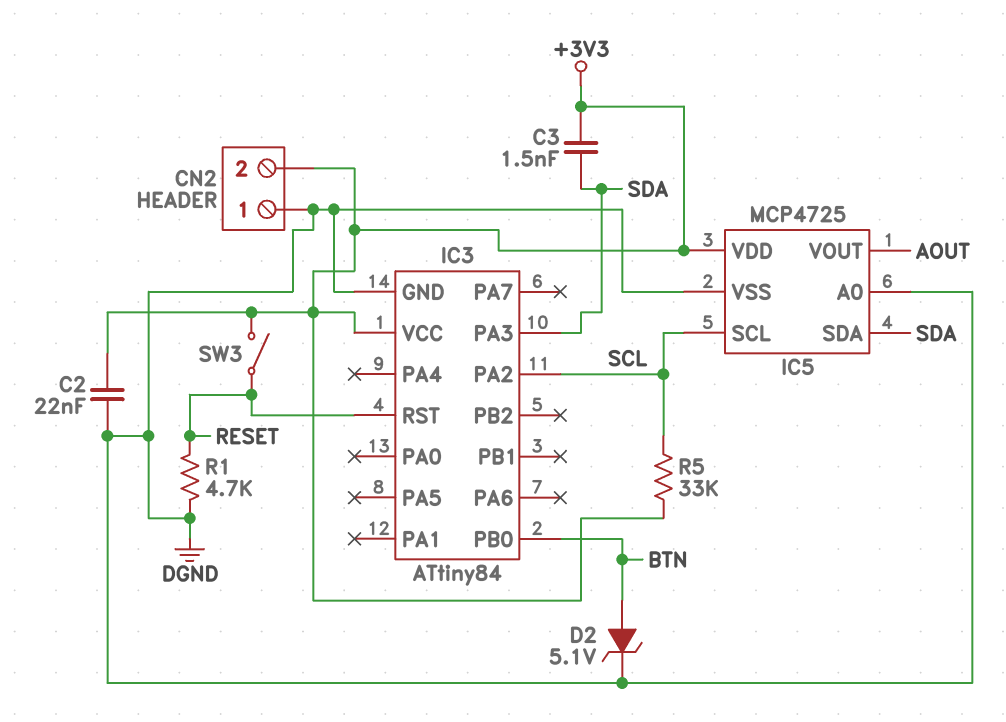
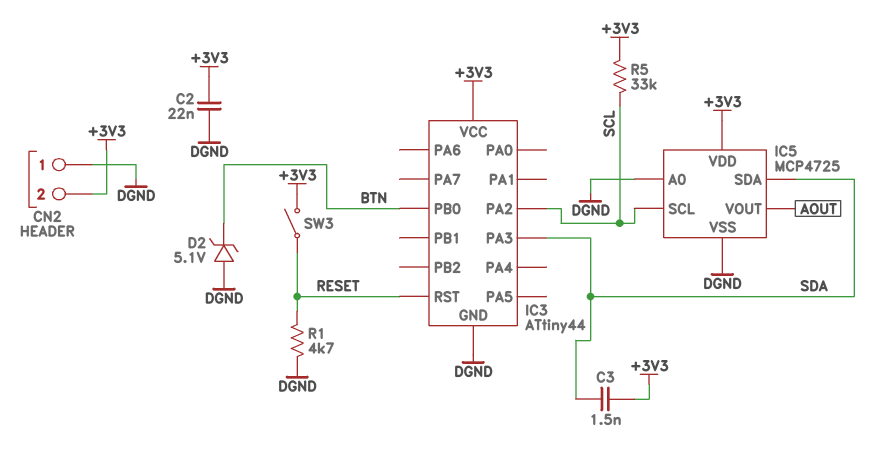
D2: zener 5.1V (A BTN, K DGND) -> zener 5.1V (A DGND, K BTN)
IC3: ATtiny84 -> ATtiny44

